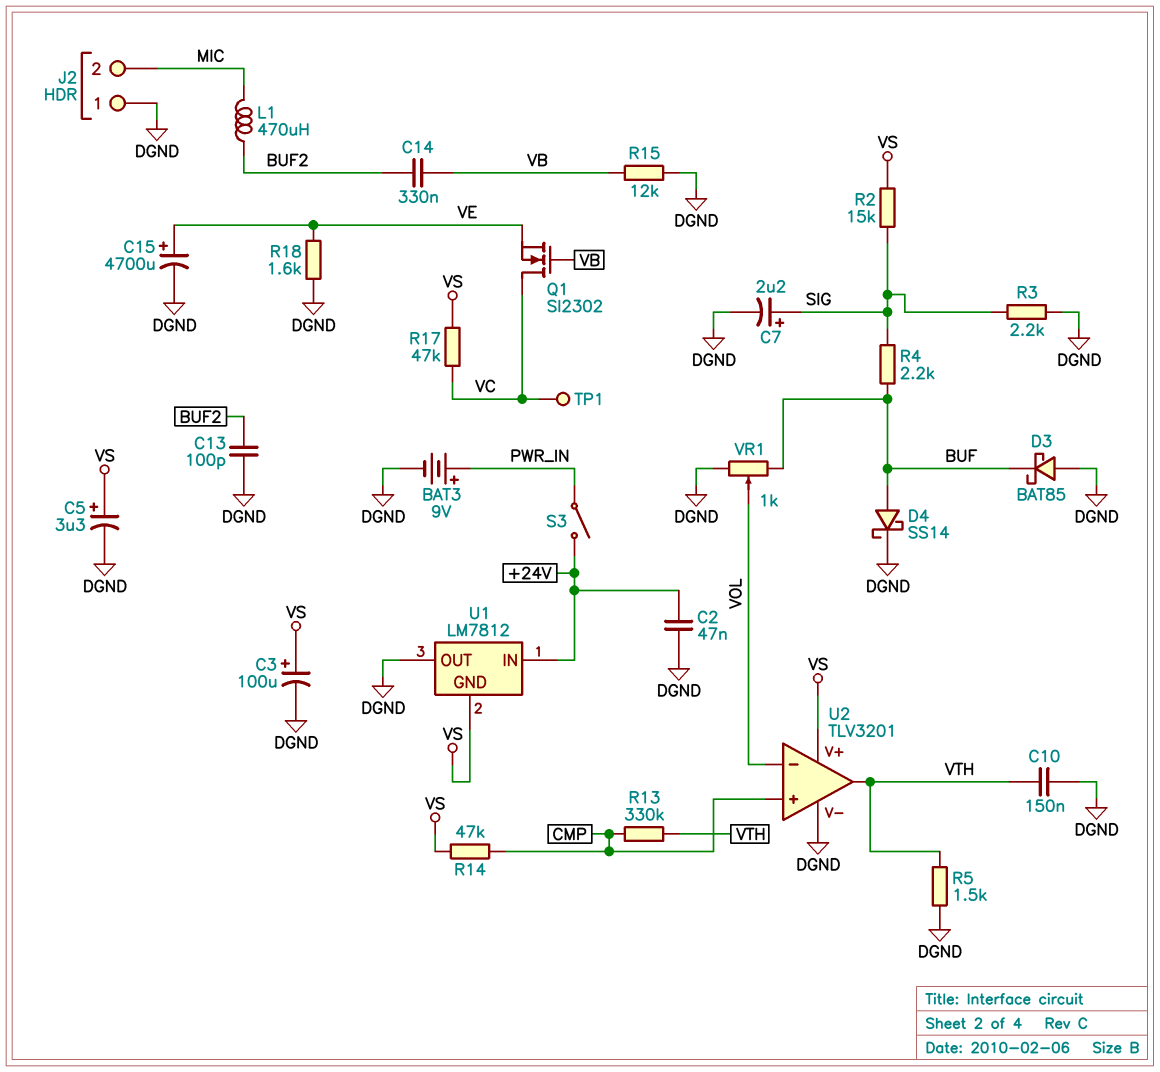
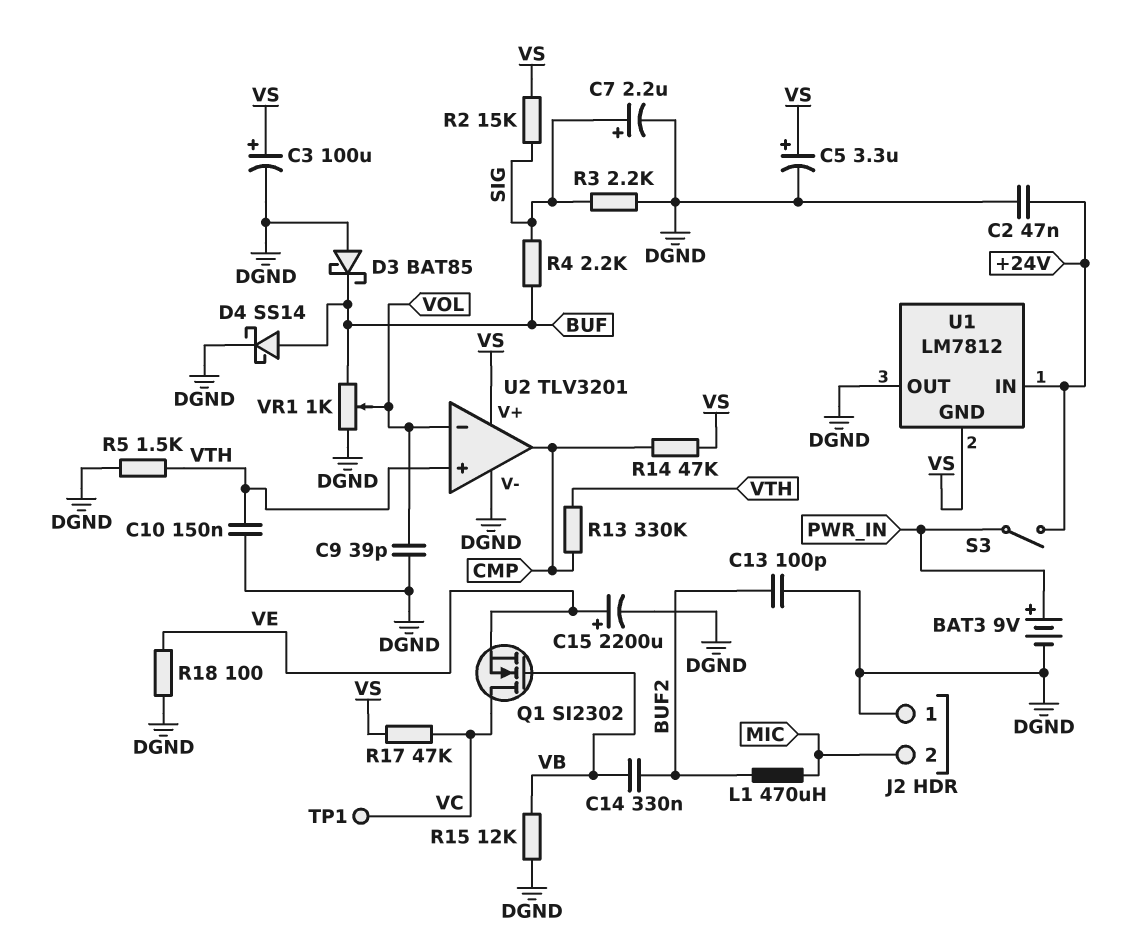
C9: none -> 39pF (DGND, VOL)
C15: 4700uF (plus VE, minus DGND) -> 2200uF (plus VE, minus DGND)
R18: 1.6k (DGND, VE) -> 100 (DGND, VE)
U2 pin in+: CMP -> VTH
U2 pin out: VTH -> CMP

